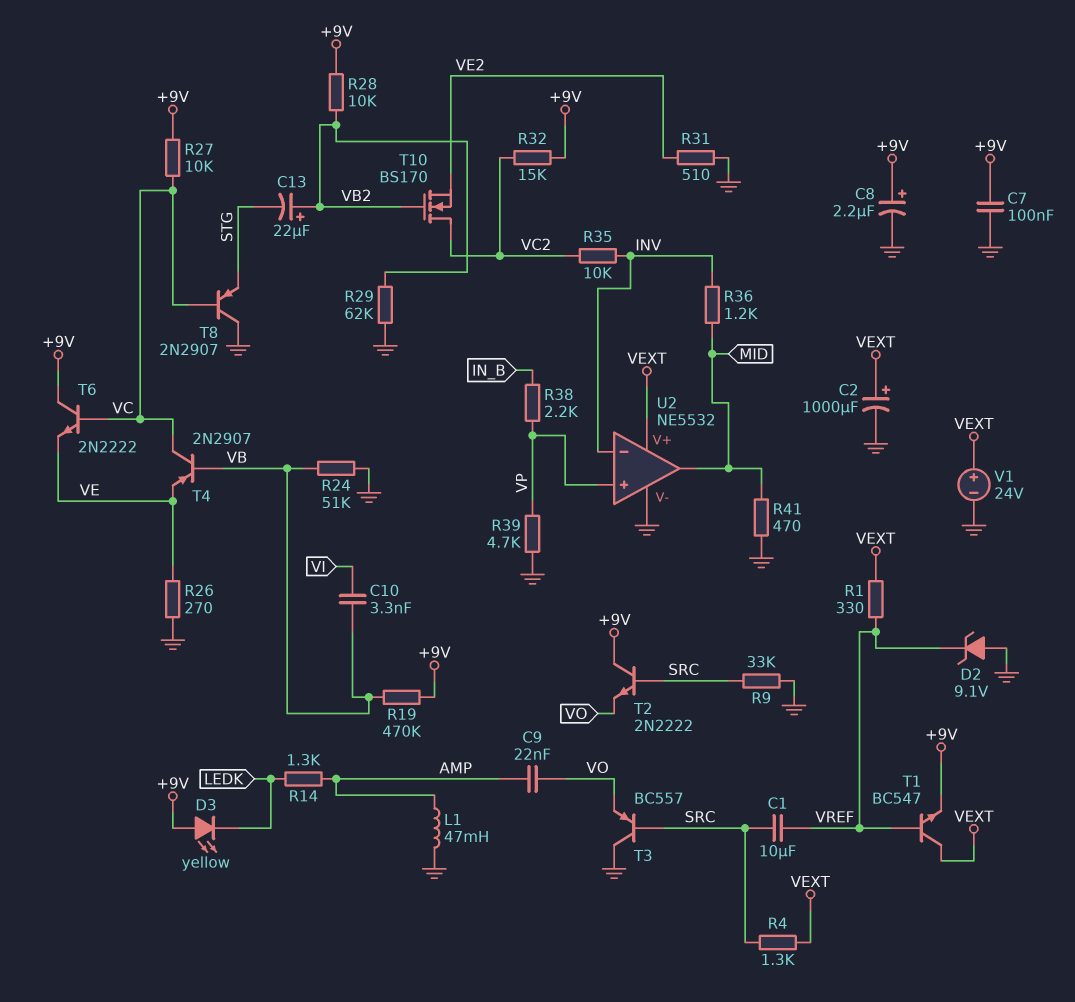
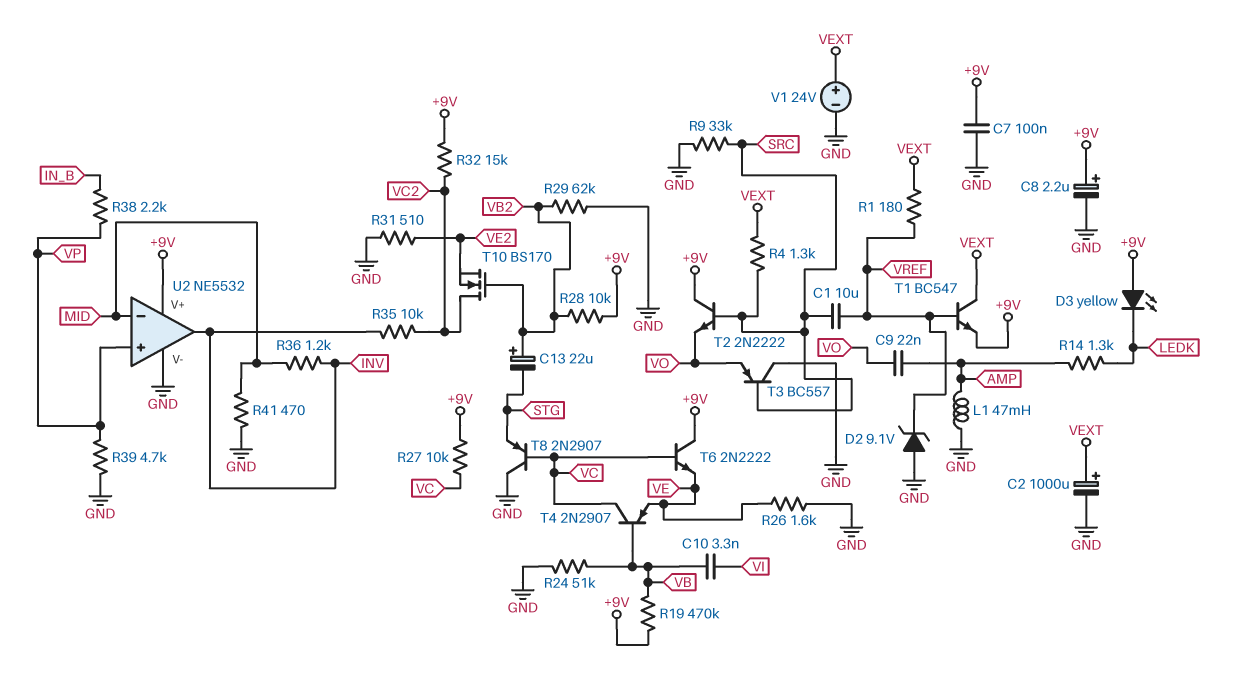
R1: 330 (VEXT, VREF) -> 180 (VEXT, VREF)
R26: 270 (GND, VE) -> 1.6k (GND, VE)
U2 pin V+: VEXT -> +9V
U2 pin in-: INV -> MID
U2 pin out: MID -> INV

